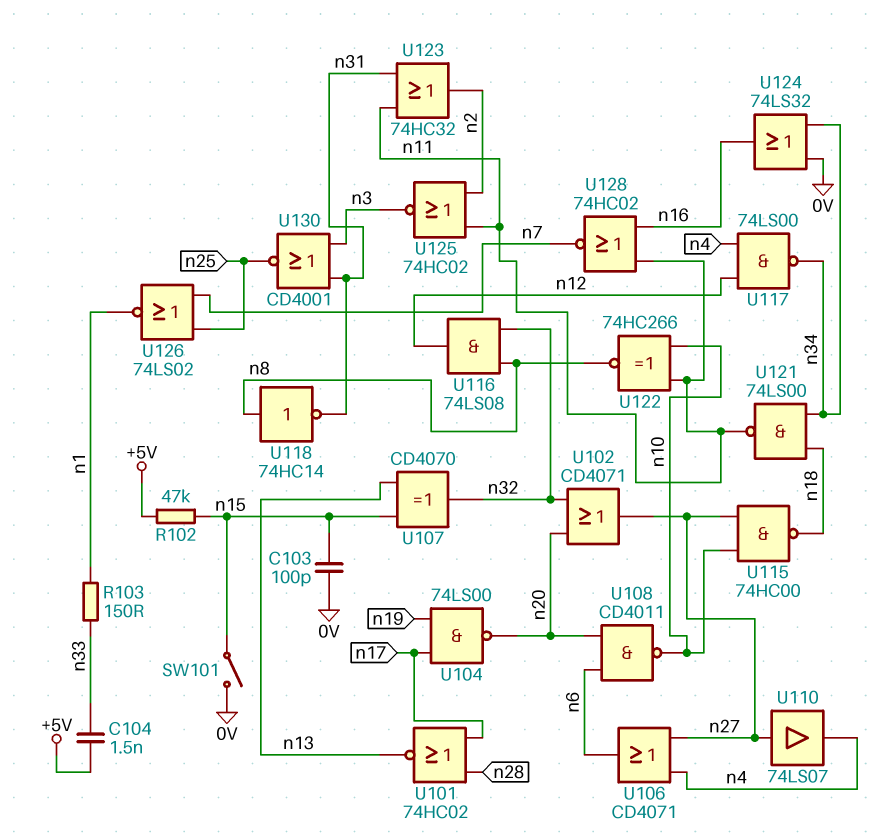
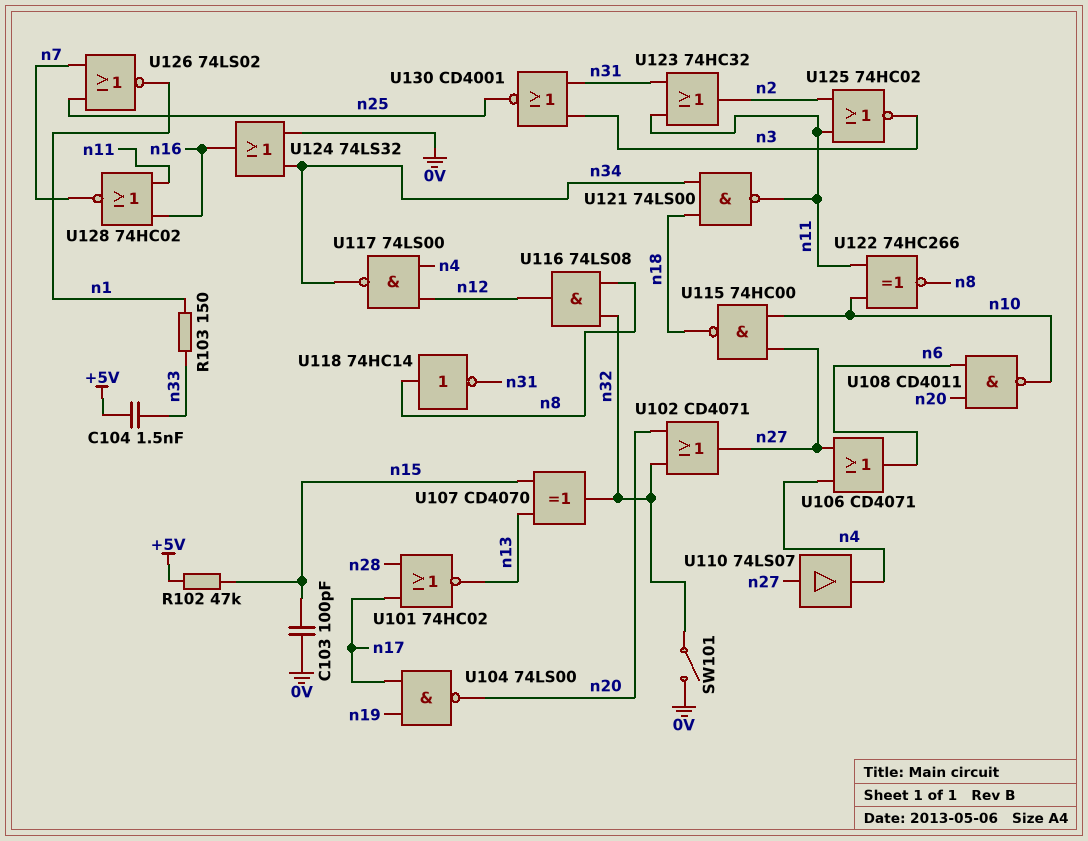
SW101: switch (0V, n15) -> switch (0V, n32)

